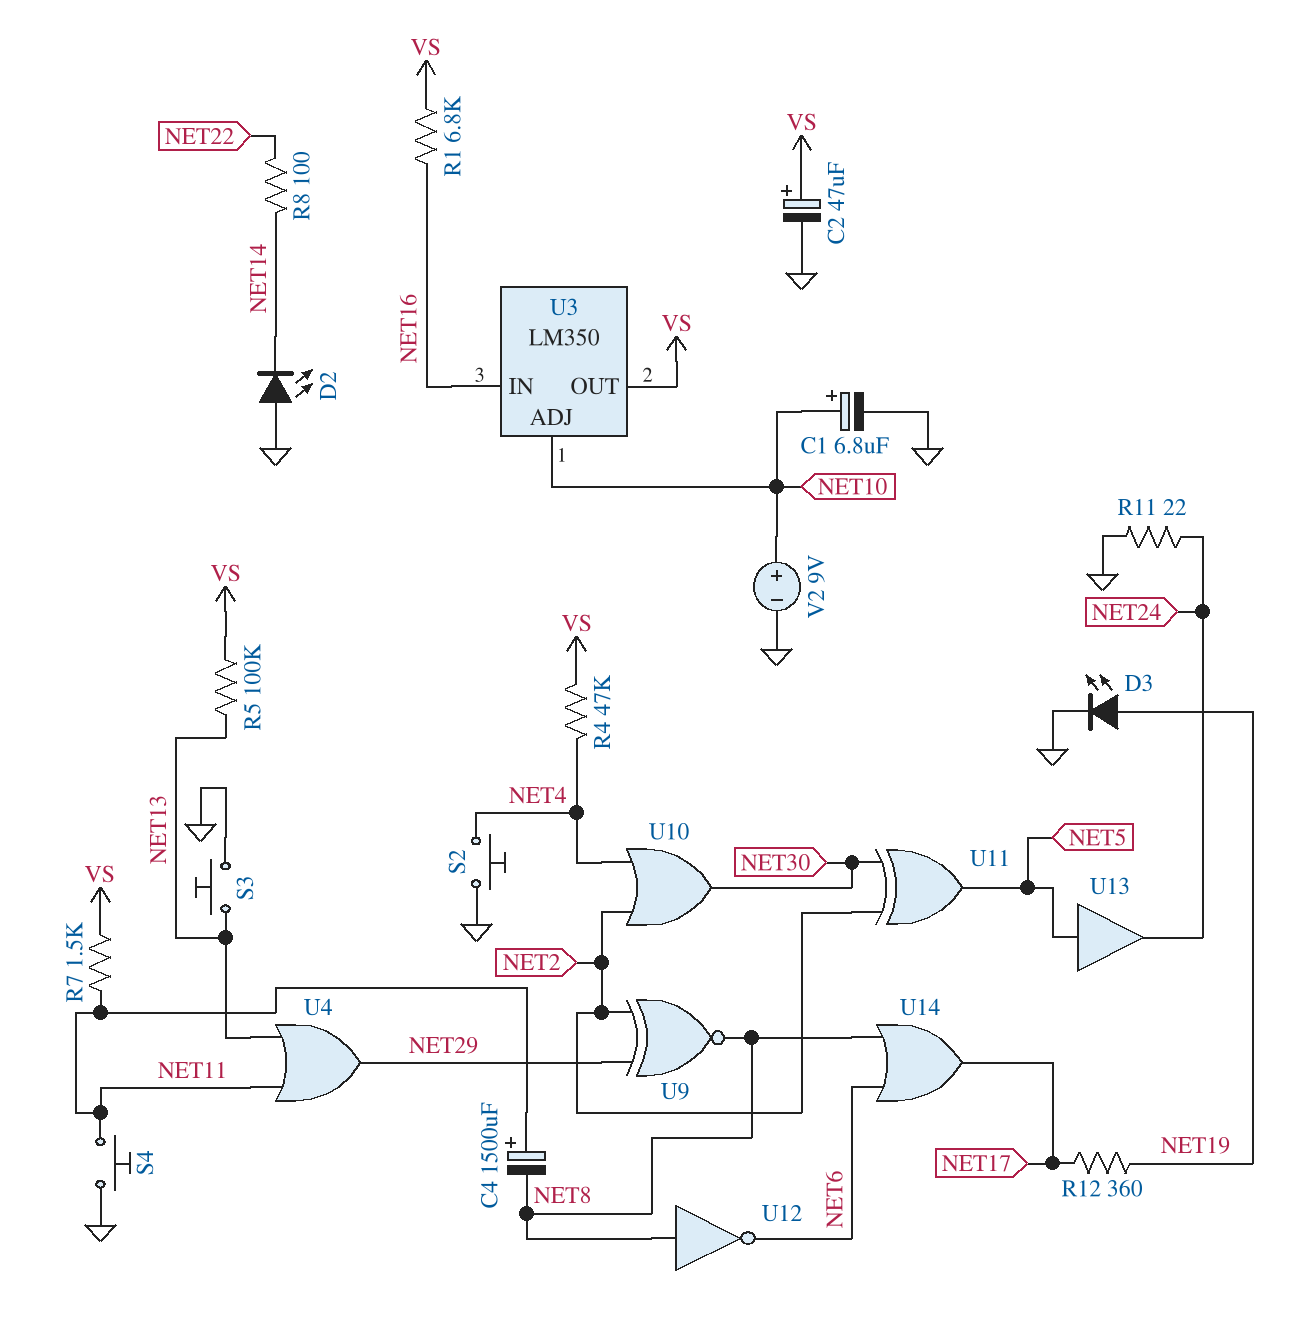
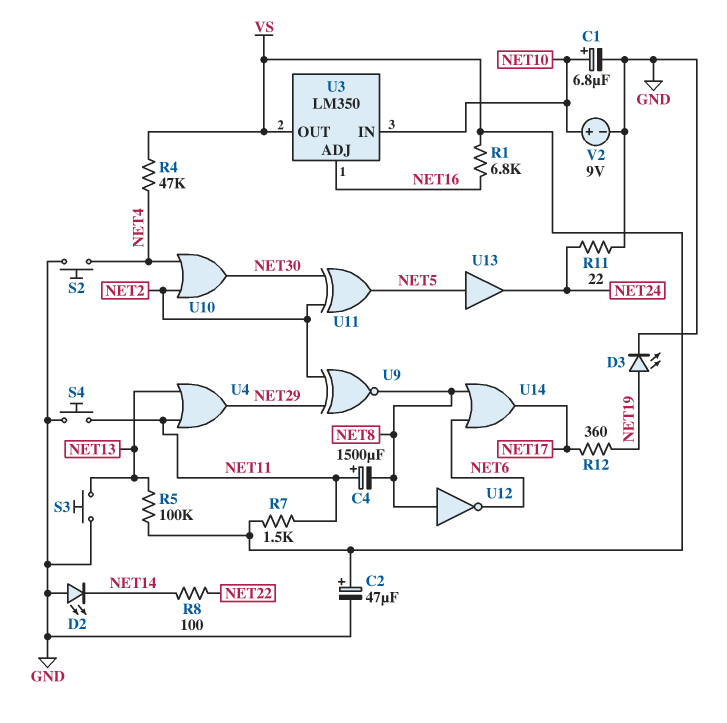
U3 pin ADJ: NET10 -> NET16
U3 pin IN: NET16 -> NET10

